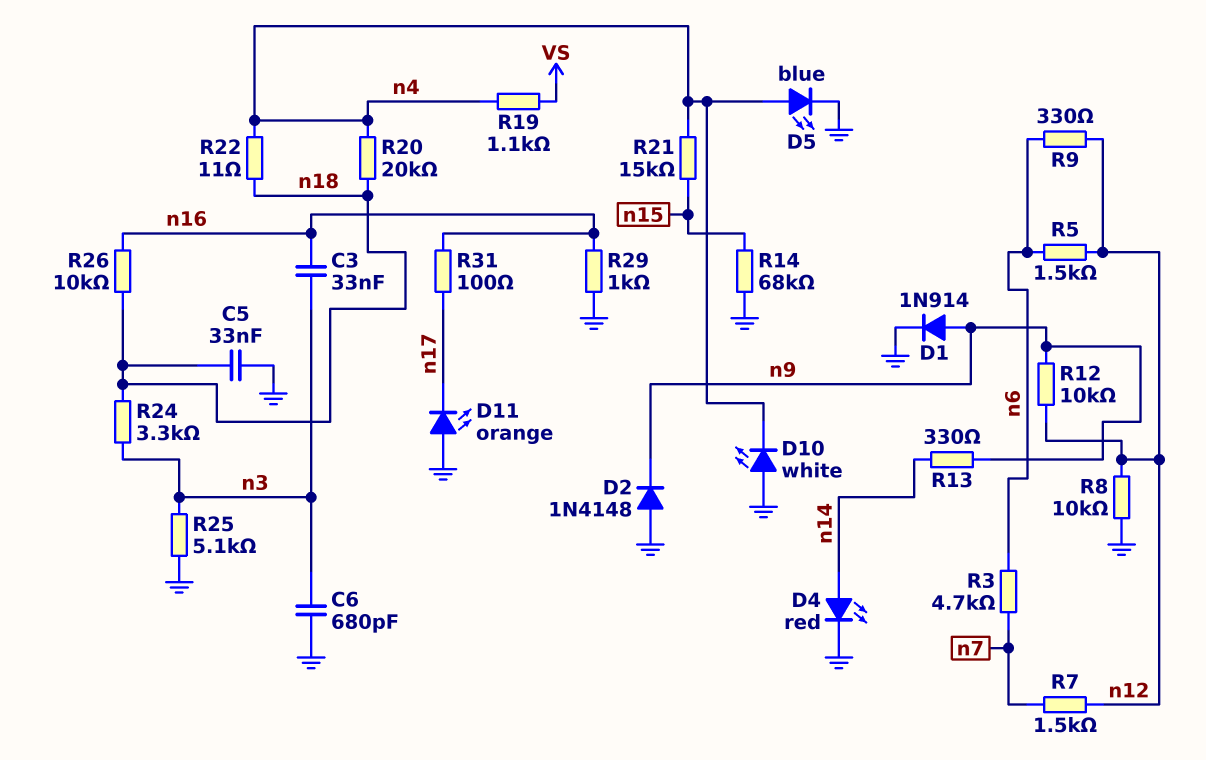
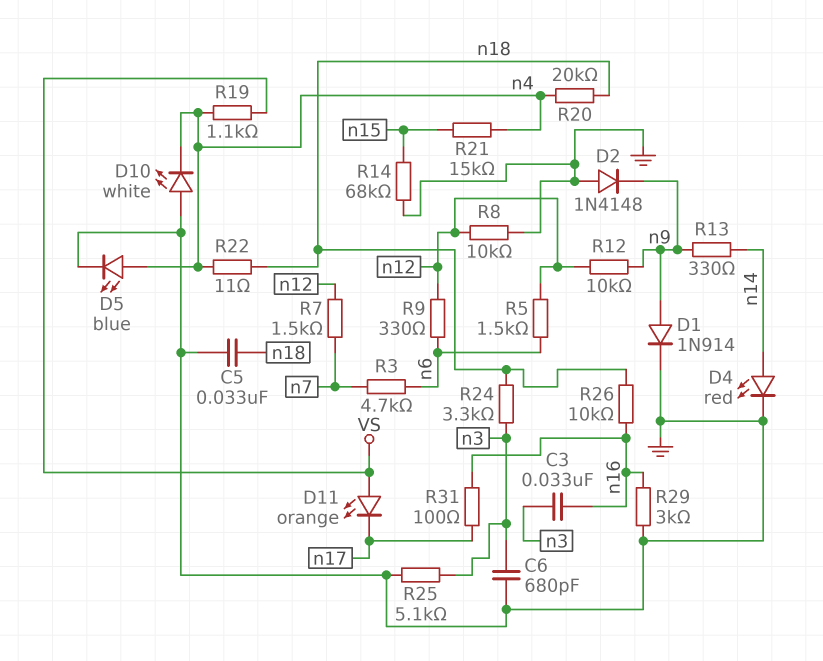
D11: LED orange (A GND, K n17) -> LED orange (A VS, K n17)
R29: 1k (GND, n16) -> 3k (GND, n16)

